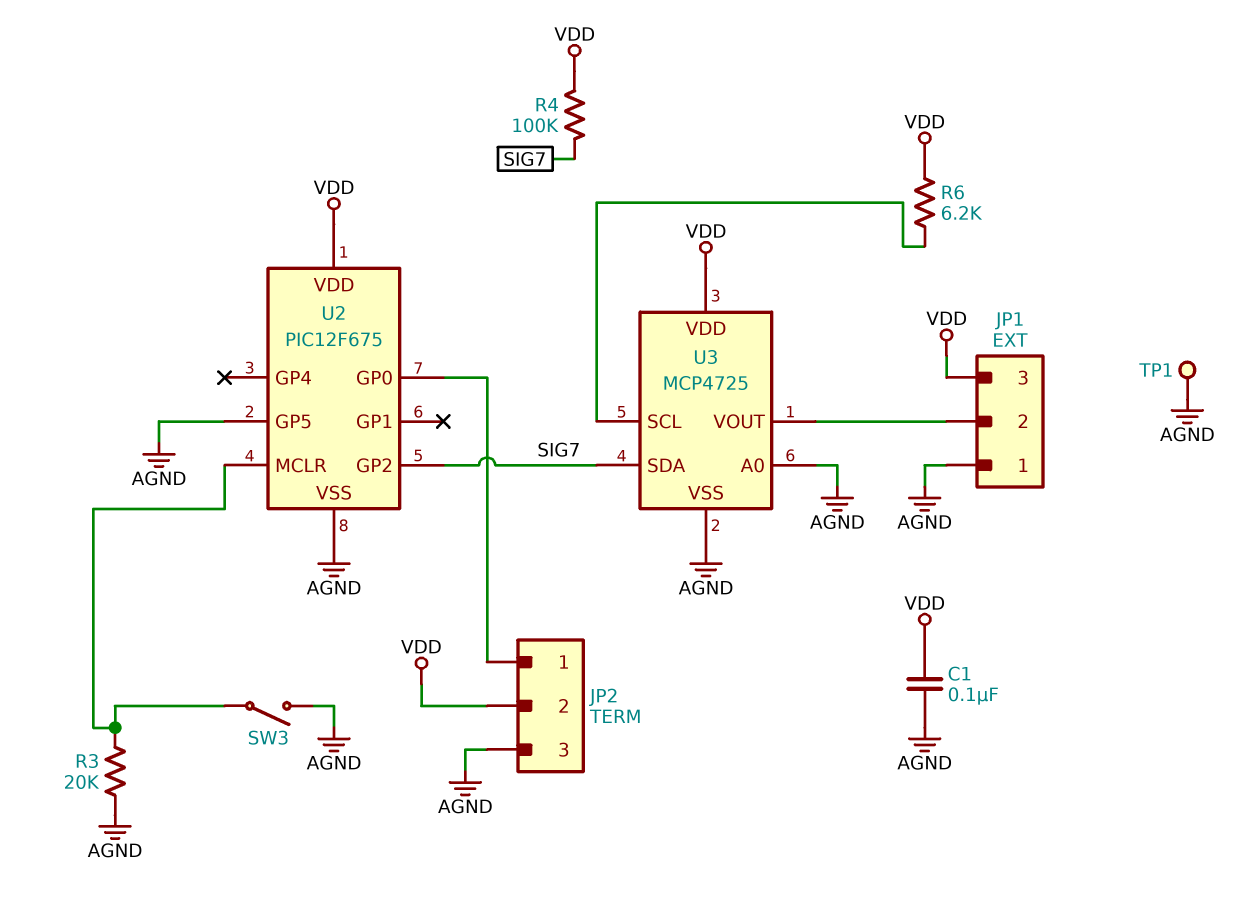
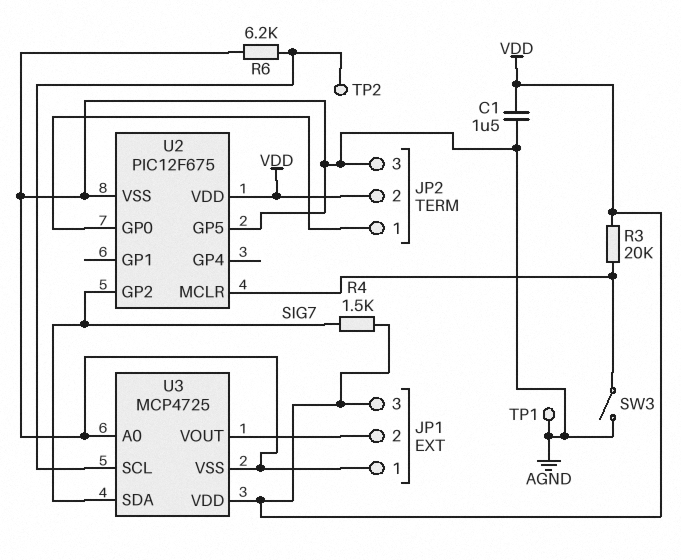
C1: 100nF (AGND, VDD) -> 1.5uF (AGND, VDD)
R3: 20k (AGND, U2/MCLR) -> 20k (U2/MCLR, VDD)
R4: 100k (SIG7, VDD) -> 1.5k (SIG7, VDD)
R6: 6.2k (U3/SCL, VDD) -> 6.2k (AGND, U3/SCL)
TP2: none -> test point (U3/SCL)

